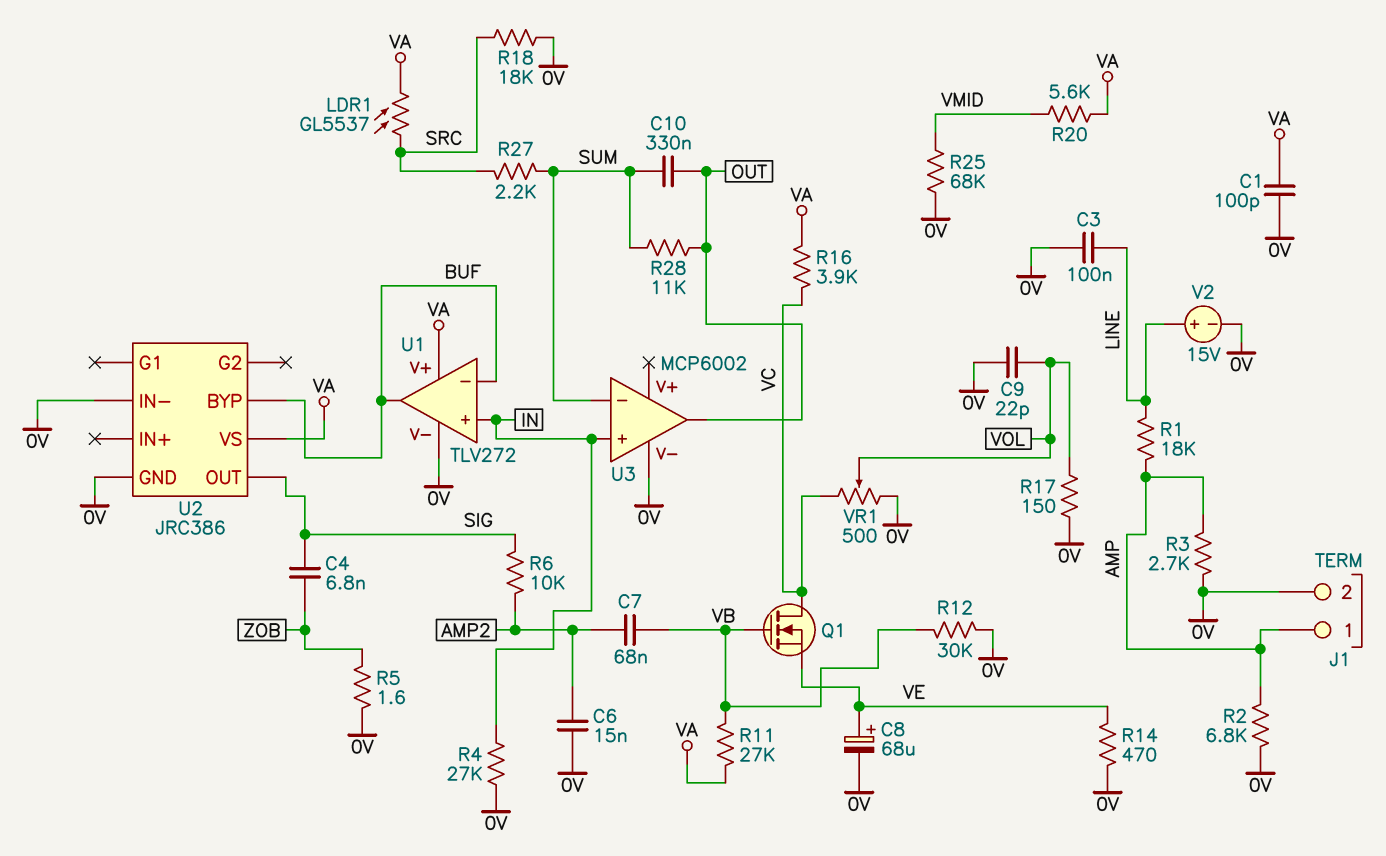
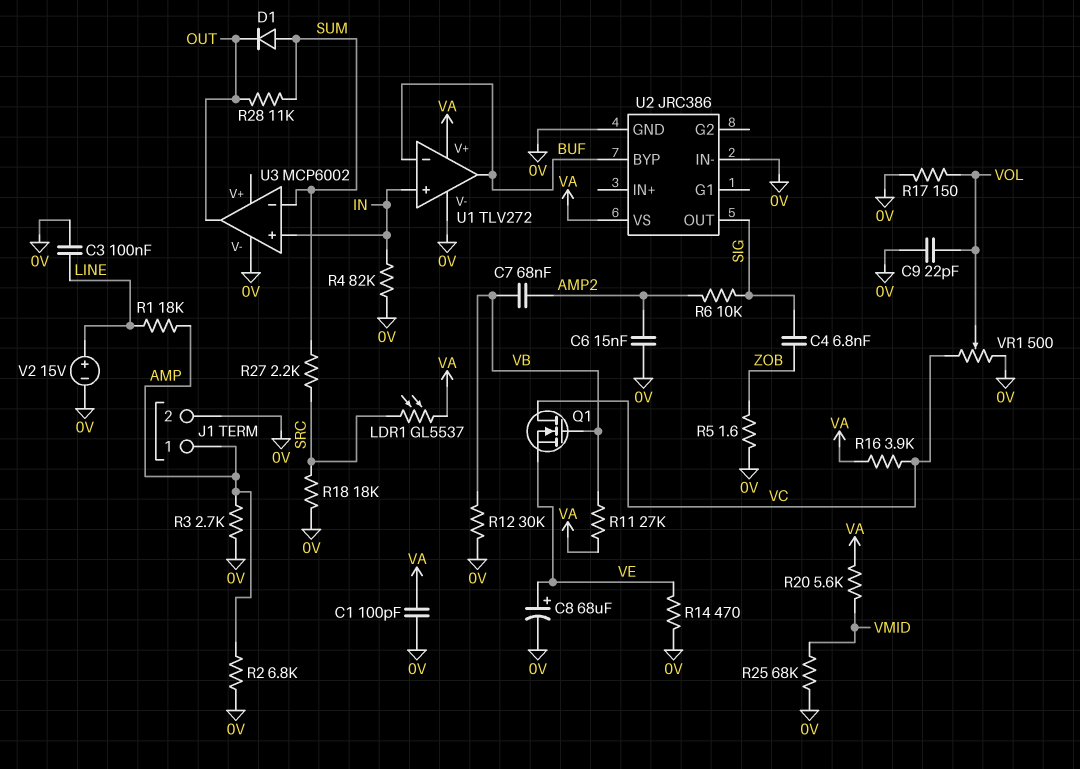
C10: 330nF (OUT, SUM) -> none
D1: none -> diode (A SUM, K OUT)
R4: 27k (0V, IN) -> 82k (0V, IN)

